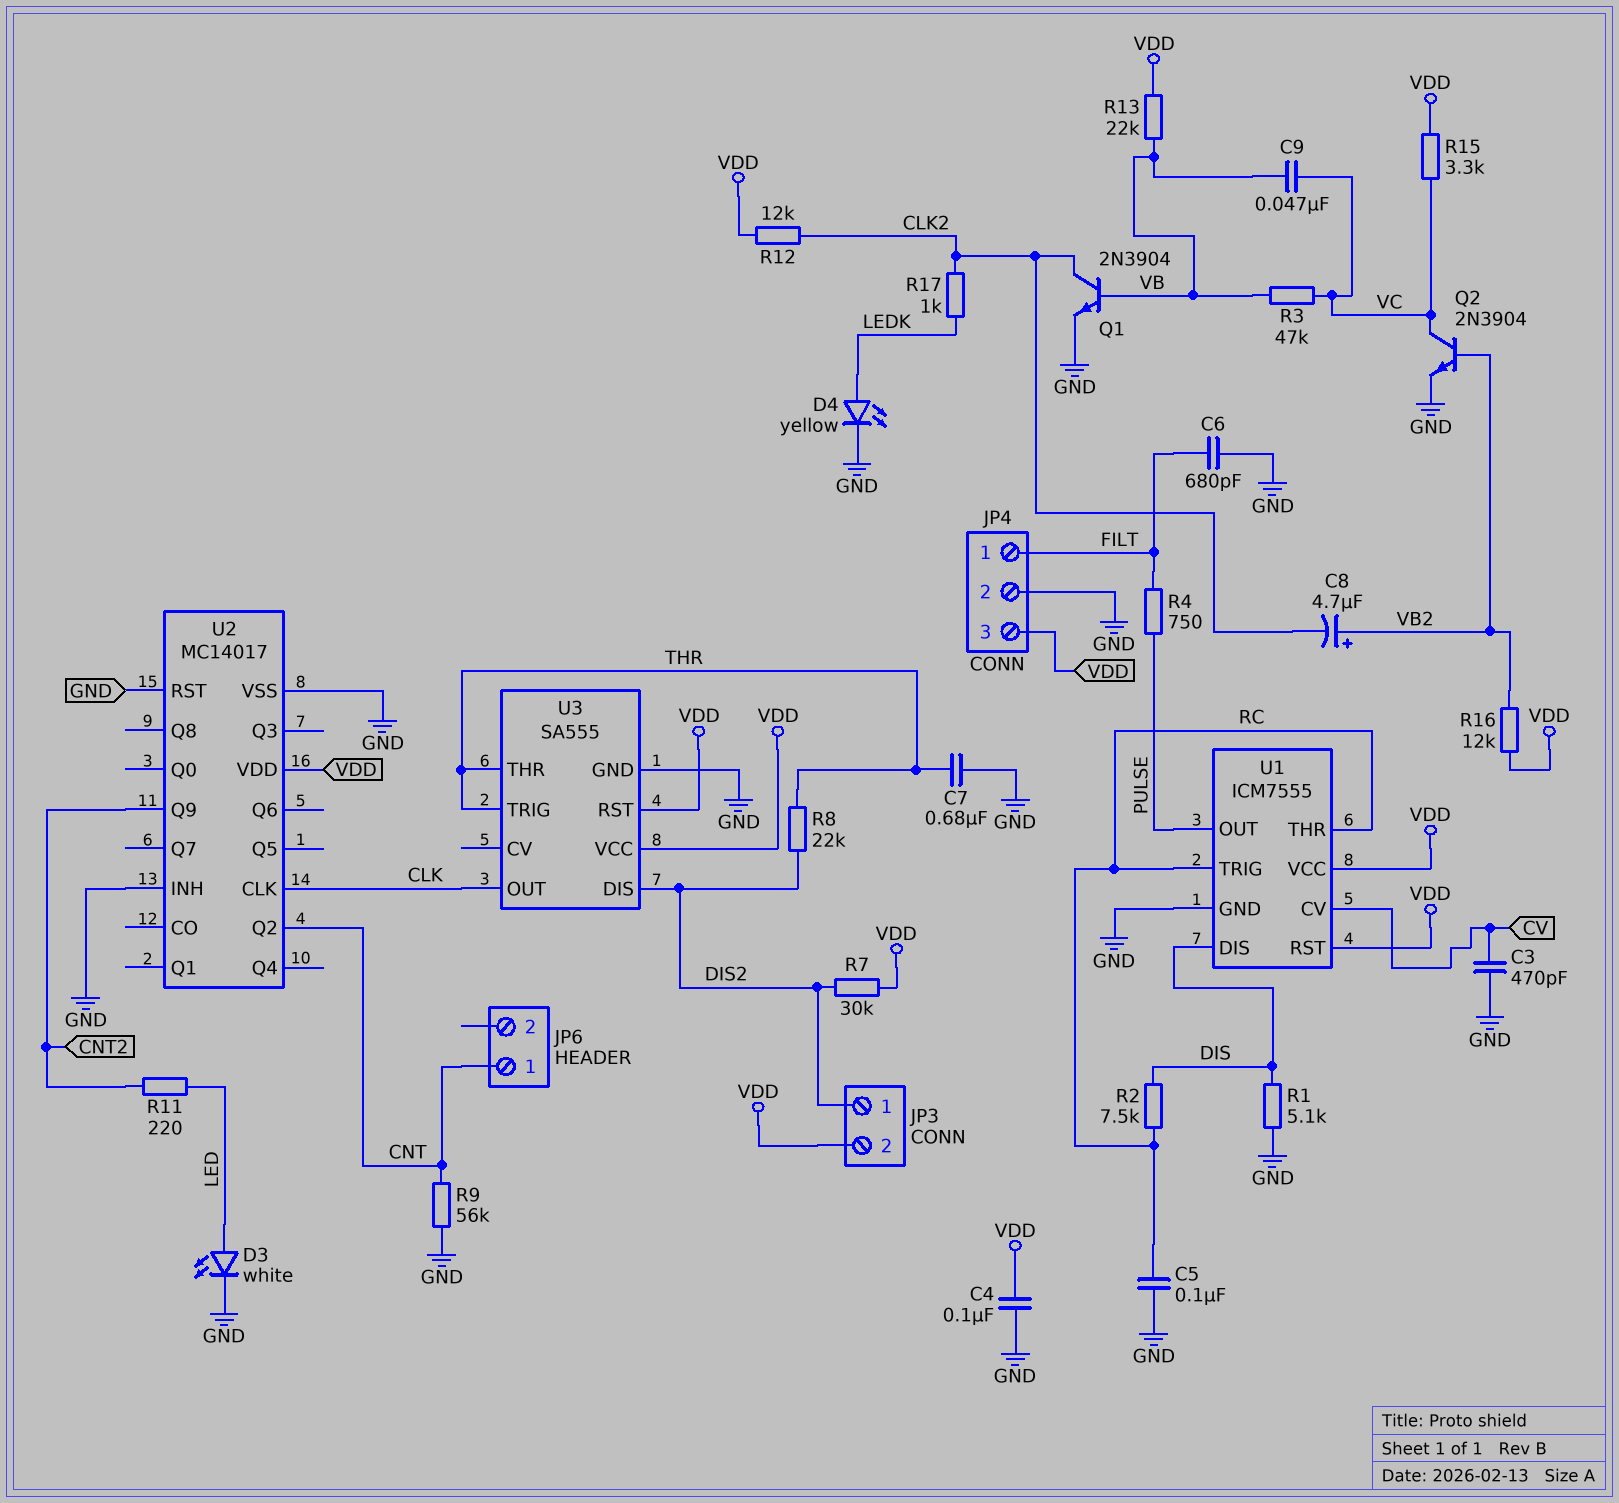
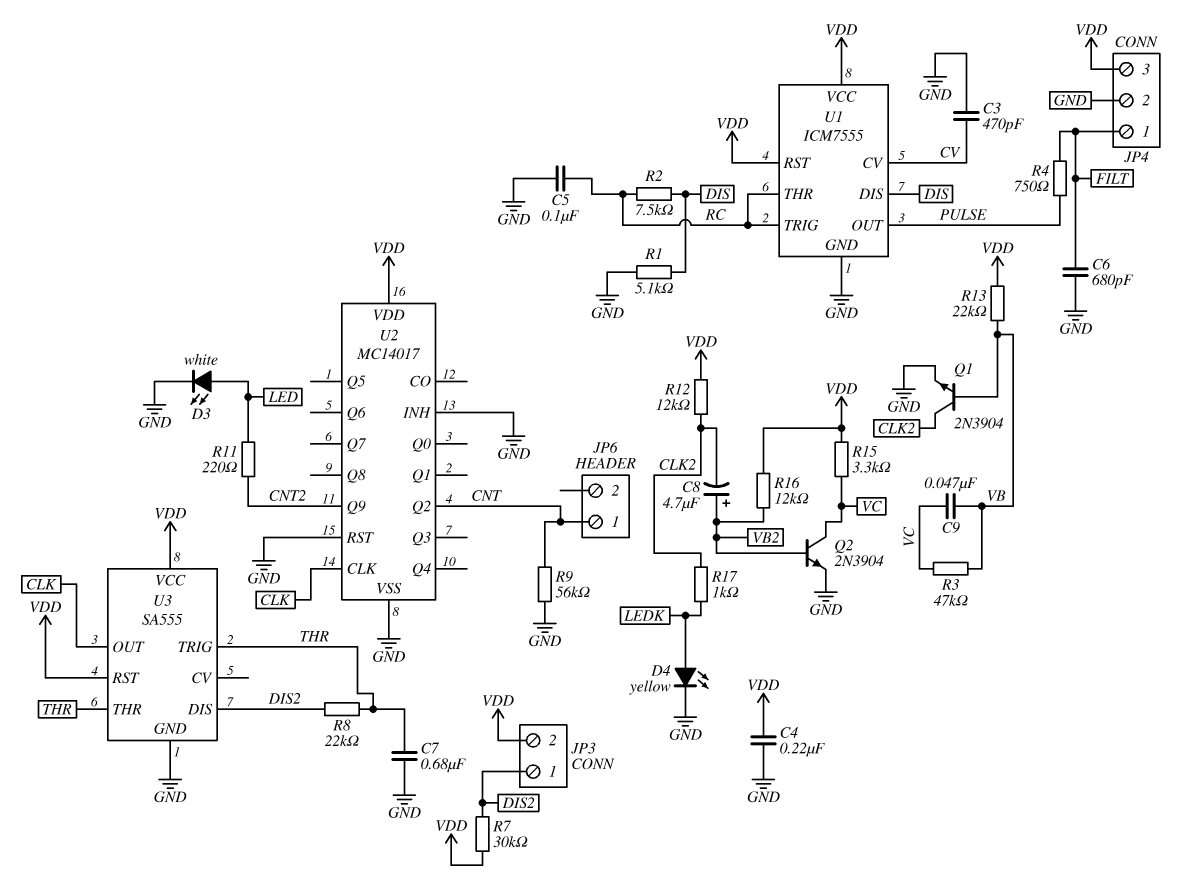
C4: 100nF (GND, VDD) -> 220nF (GND, VDD)

